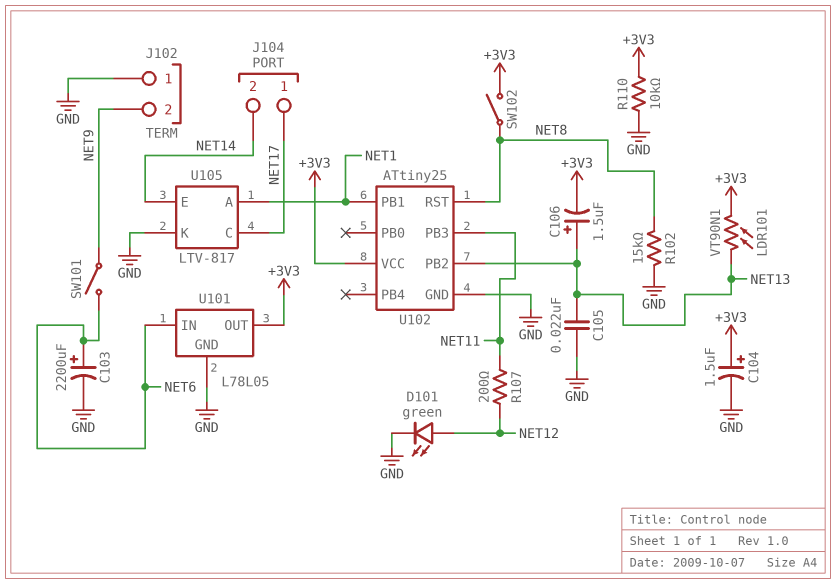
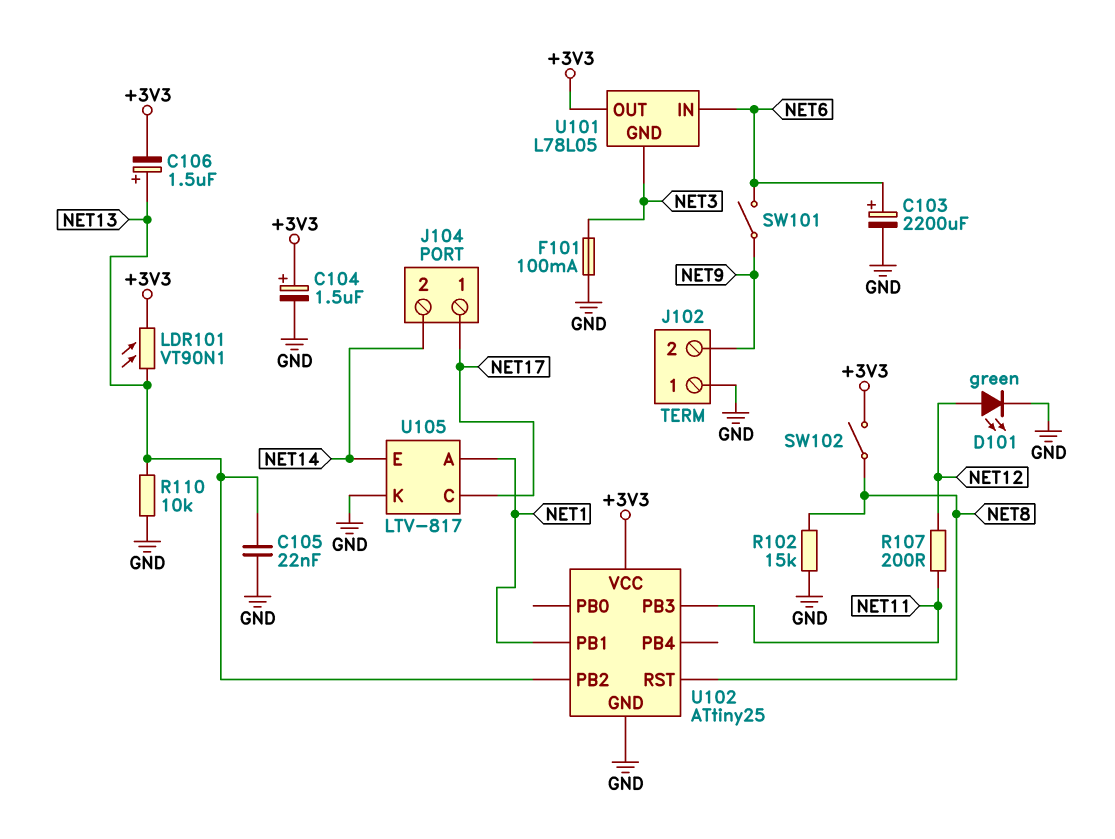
F101: none -> 100mA (GND, NET3)
R110: 10k (+3V3, GND) -> 10k (GND, NET13)
U101 pin GND: GND -> NET3

